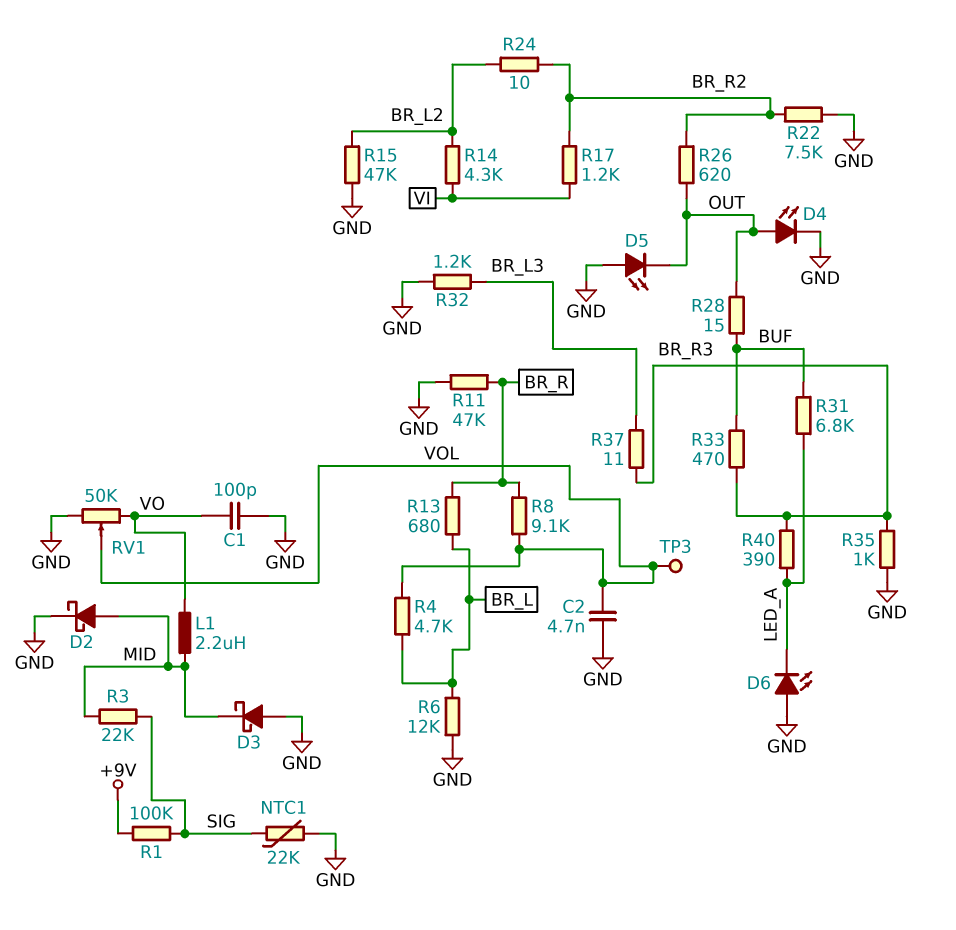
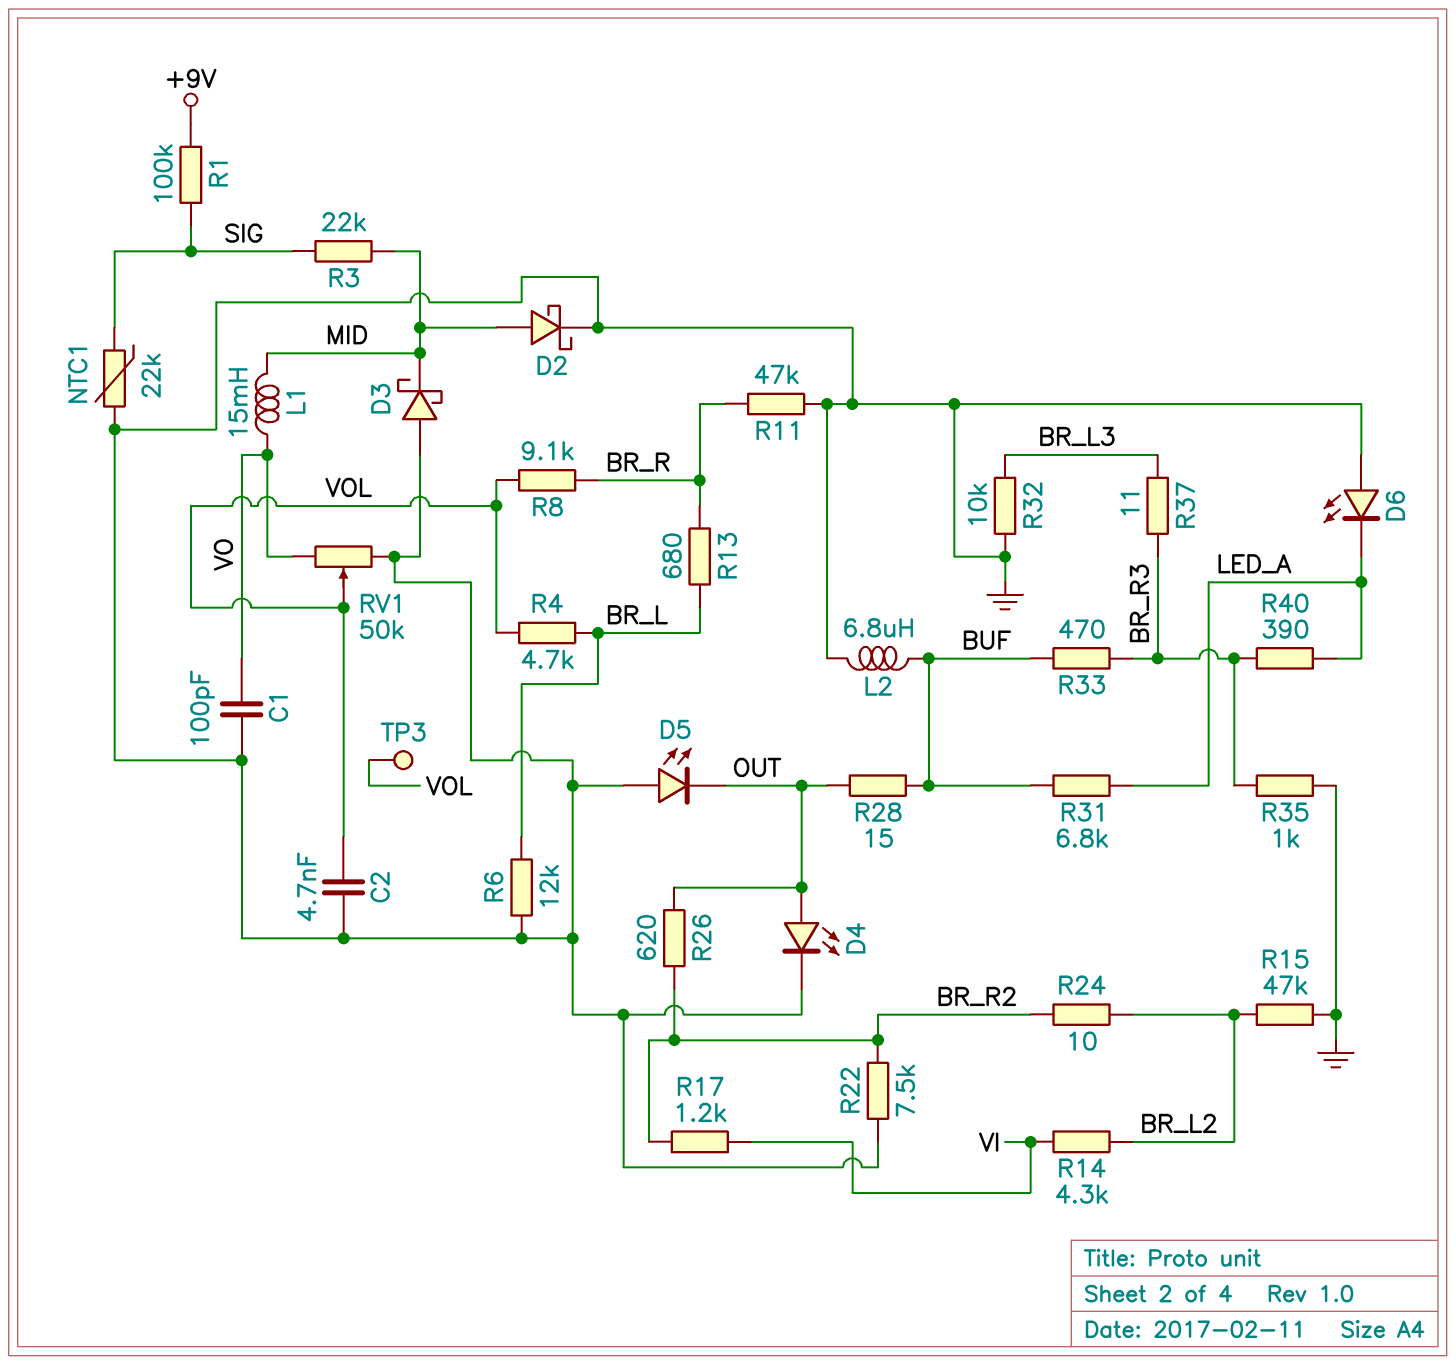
L1: 2.2uH (MID, VO) -> 15mH (MID, VO)
L2: none -> 6.8uH (BUF, GND)
R32: 1.2k (BR_L3, GND) -> 10k (BR_L3, GND)

